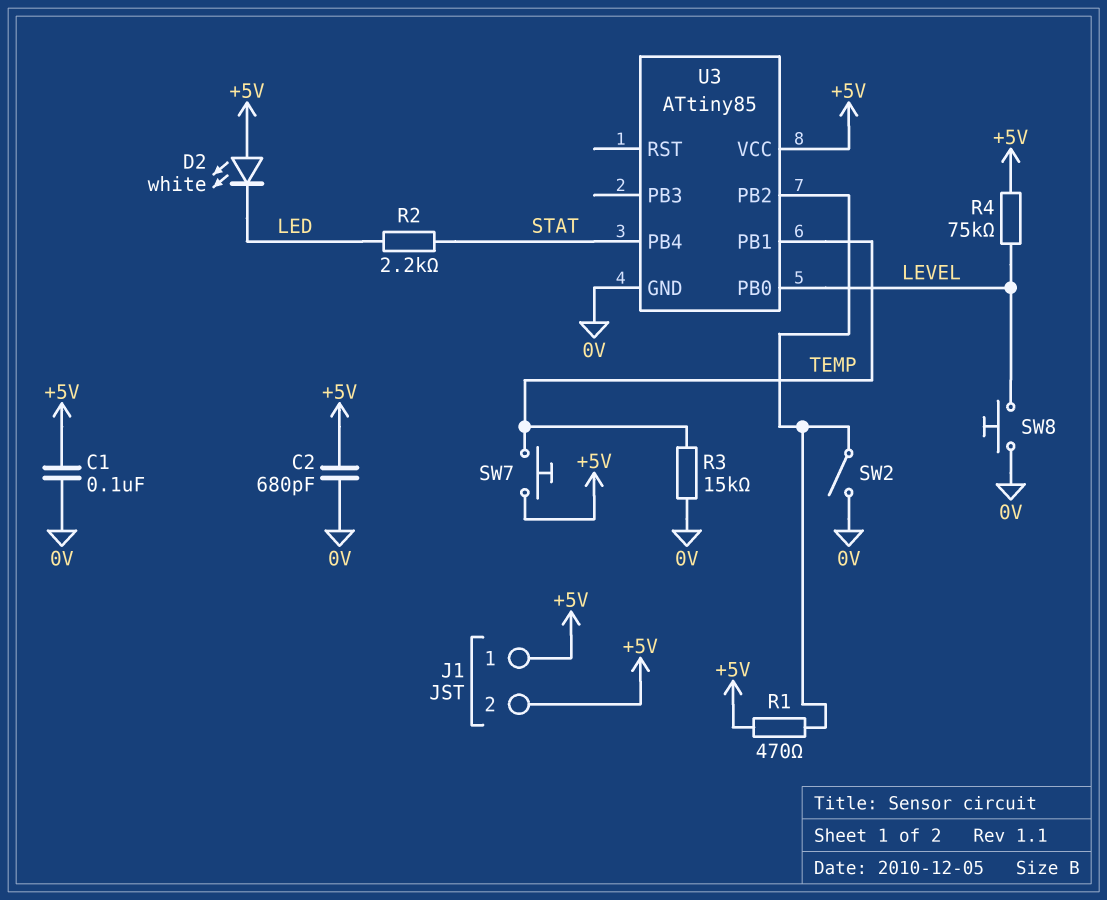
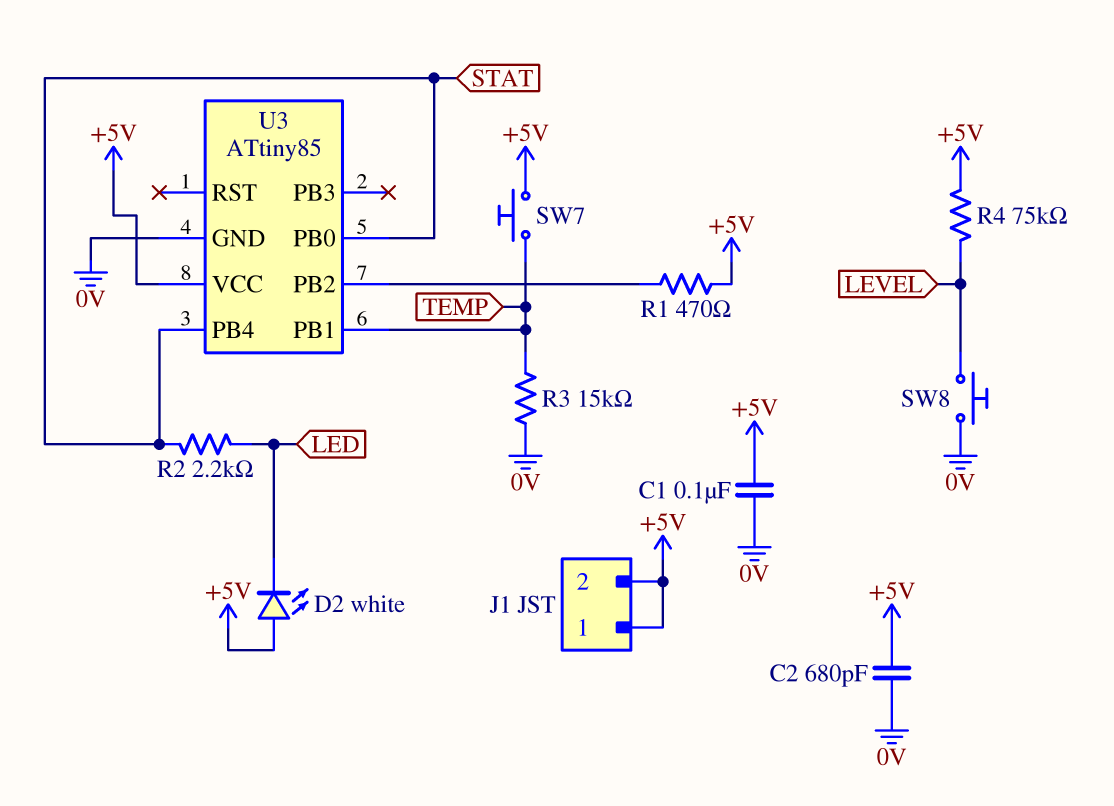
SW2: switch (0V, U3/PB2) -> none
U3 pin PB0: LEVEL -> STAT

